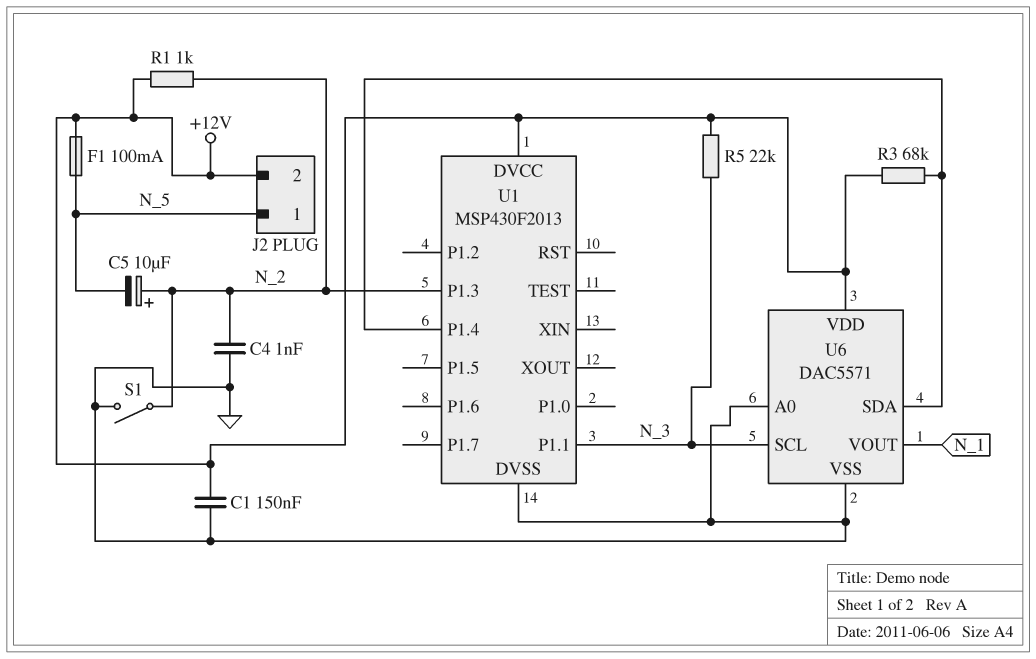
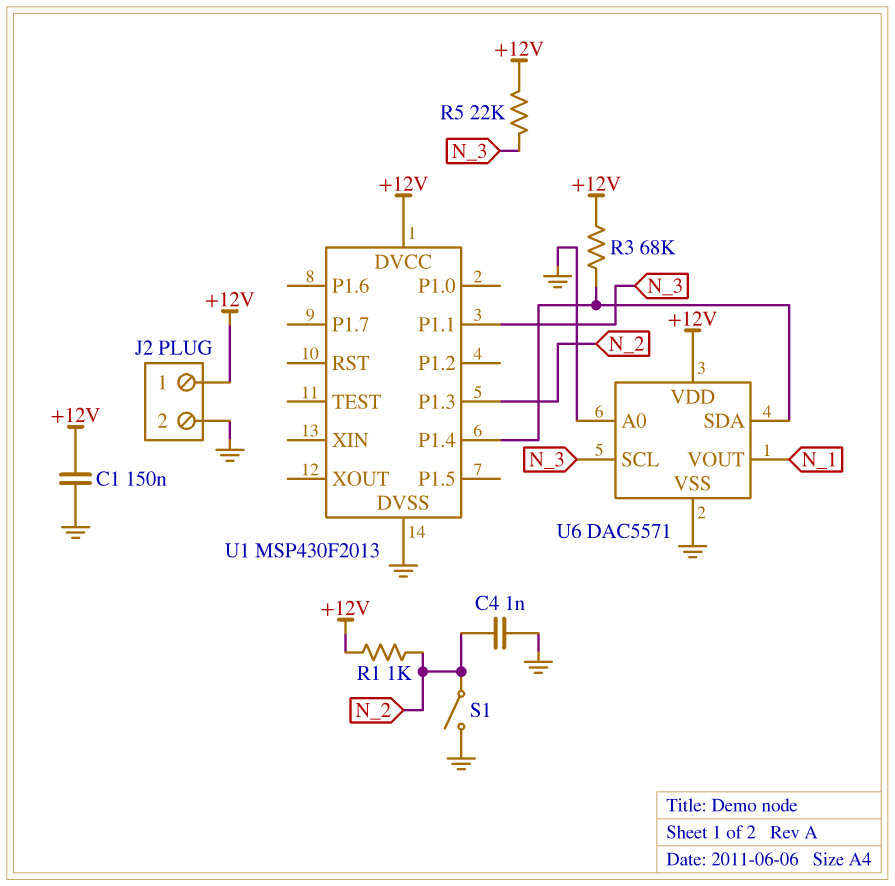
C5: 10uF (plus N_2, minus N_5) -> none
F1: 100mA (+12V, N_5) -> none
J2 pin 1: N_5 -> +12V
J2 pin 2: +12V -> GND

